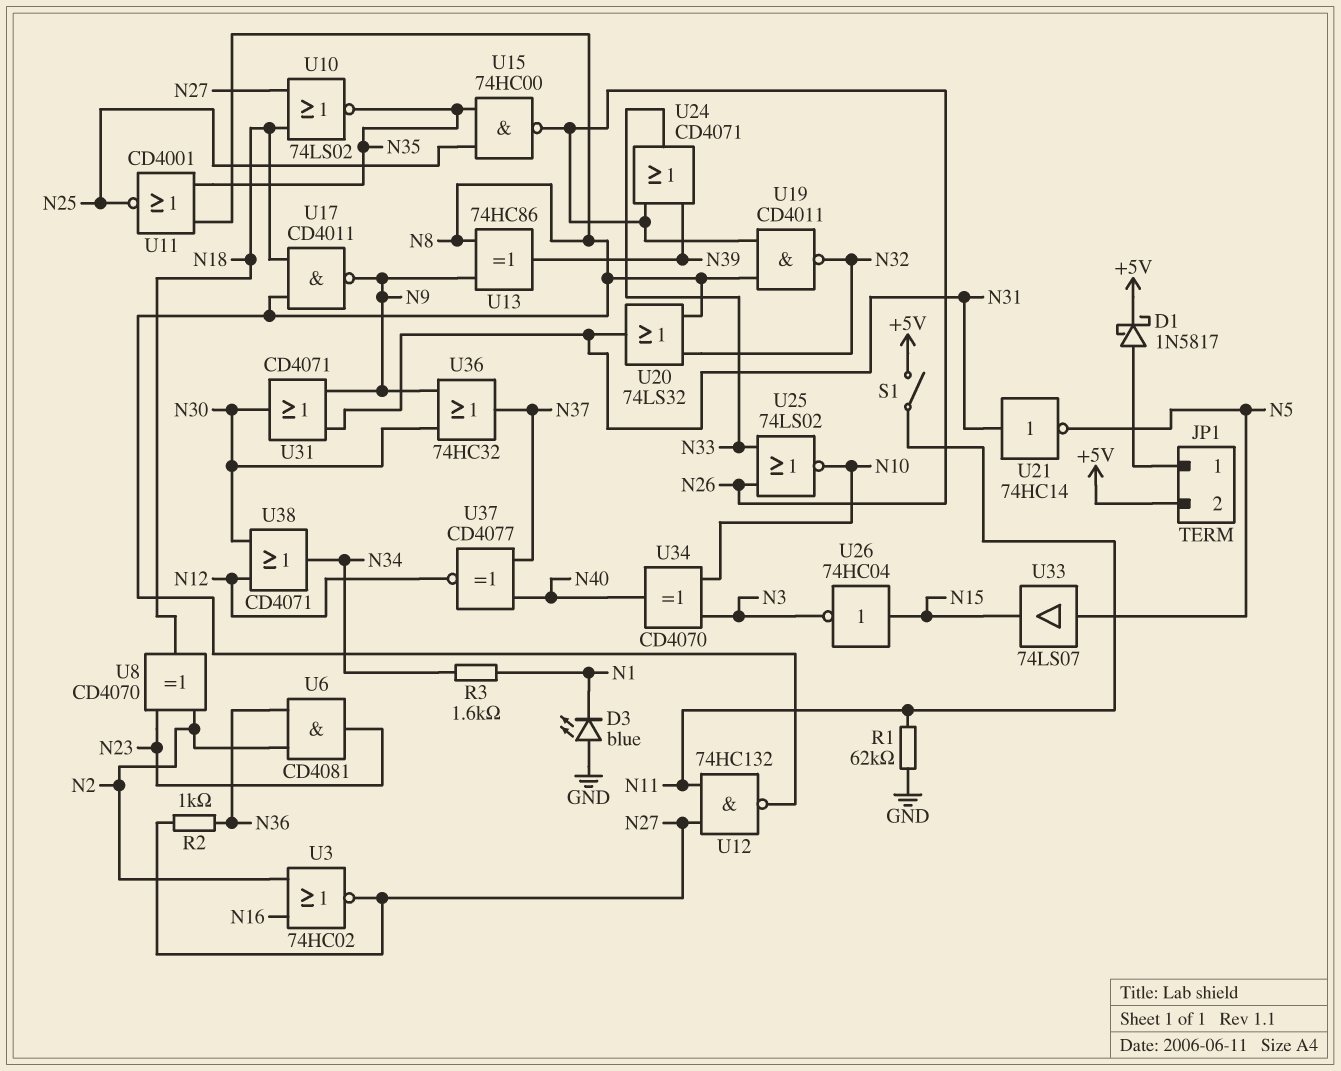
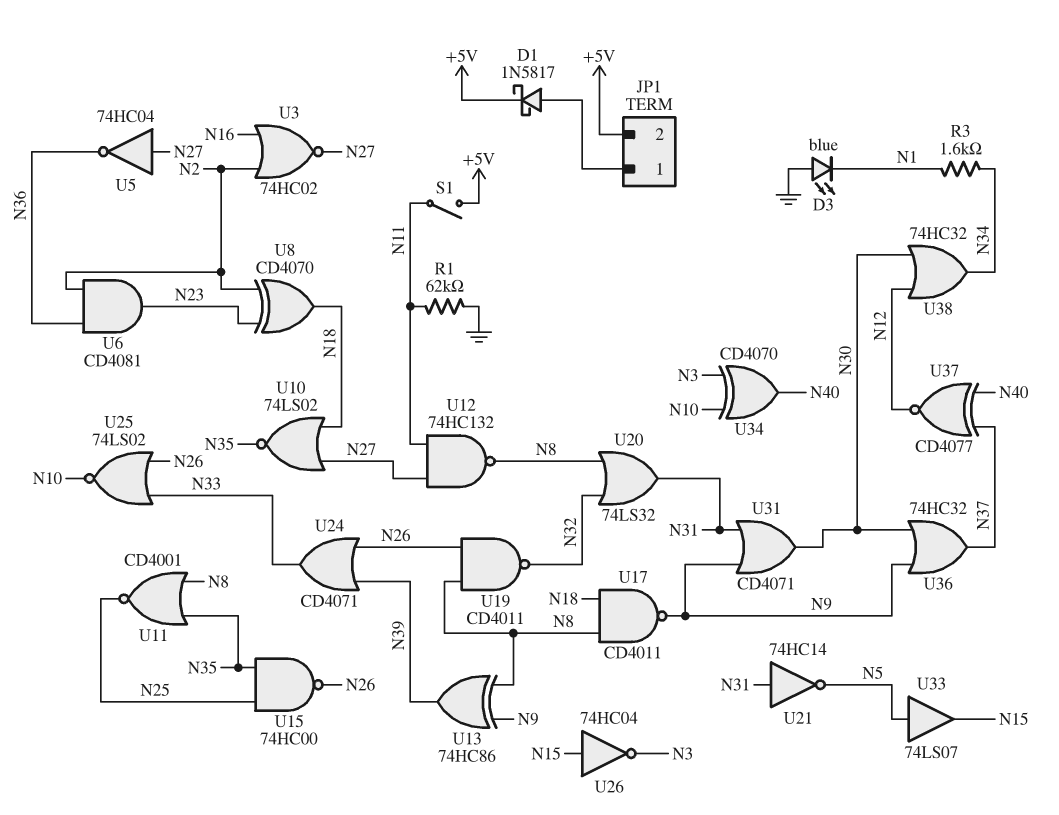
R2: 1k (N27, N36) -> none
U5: none -> NOT 74HC04 (in N27, out N36)
U38: OR CD4071 (in N12, in N30, out N34) -> OR 74HC32 (in N12, in N30, out N34)

